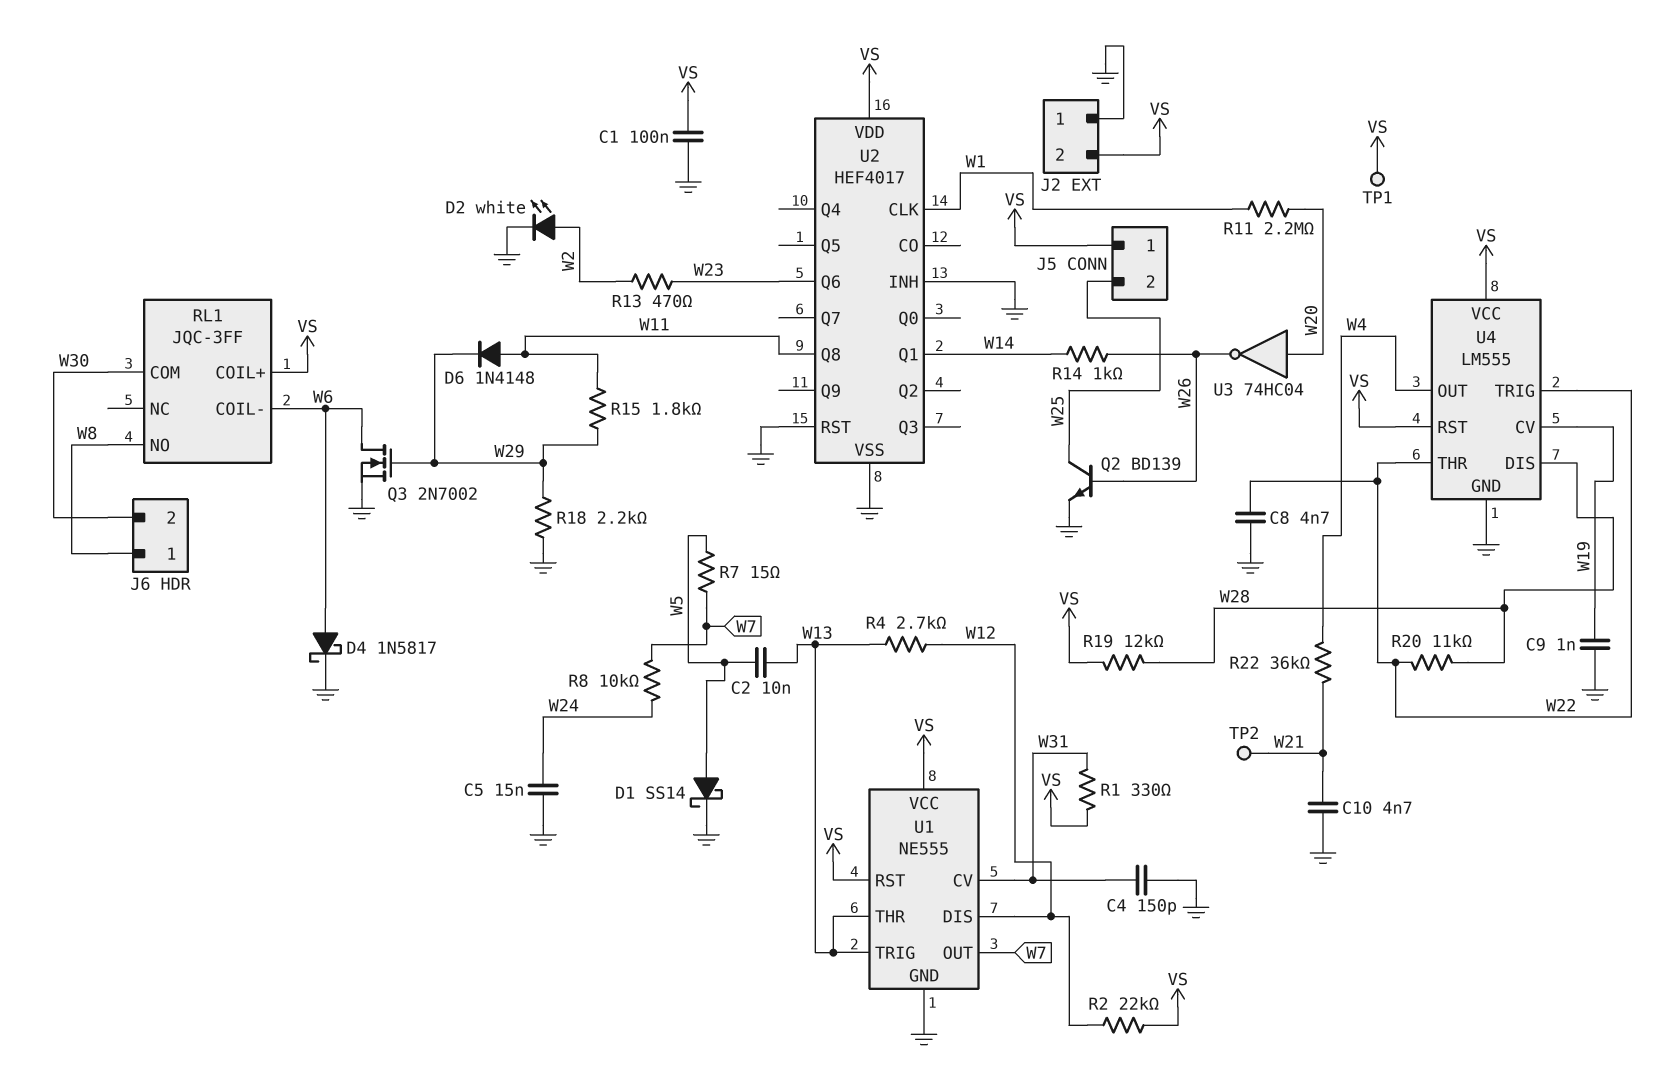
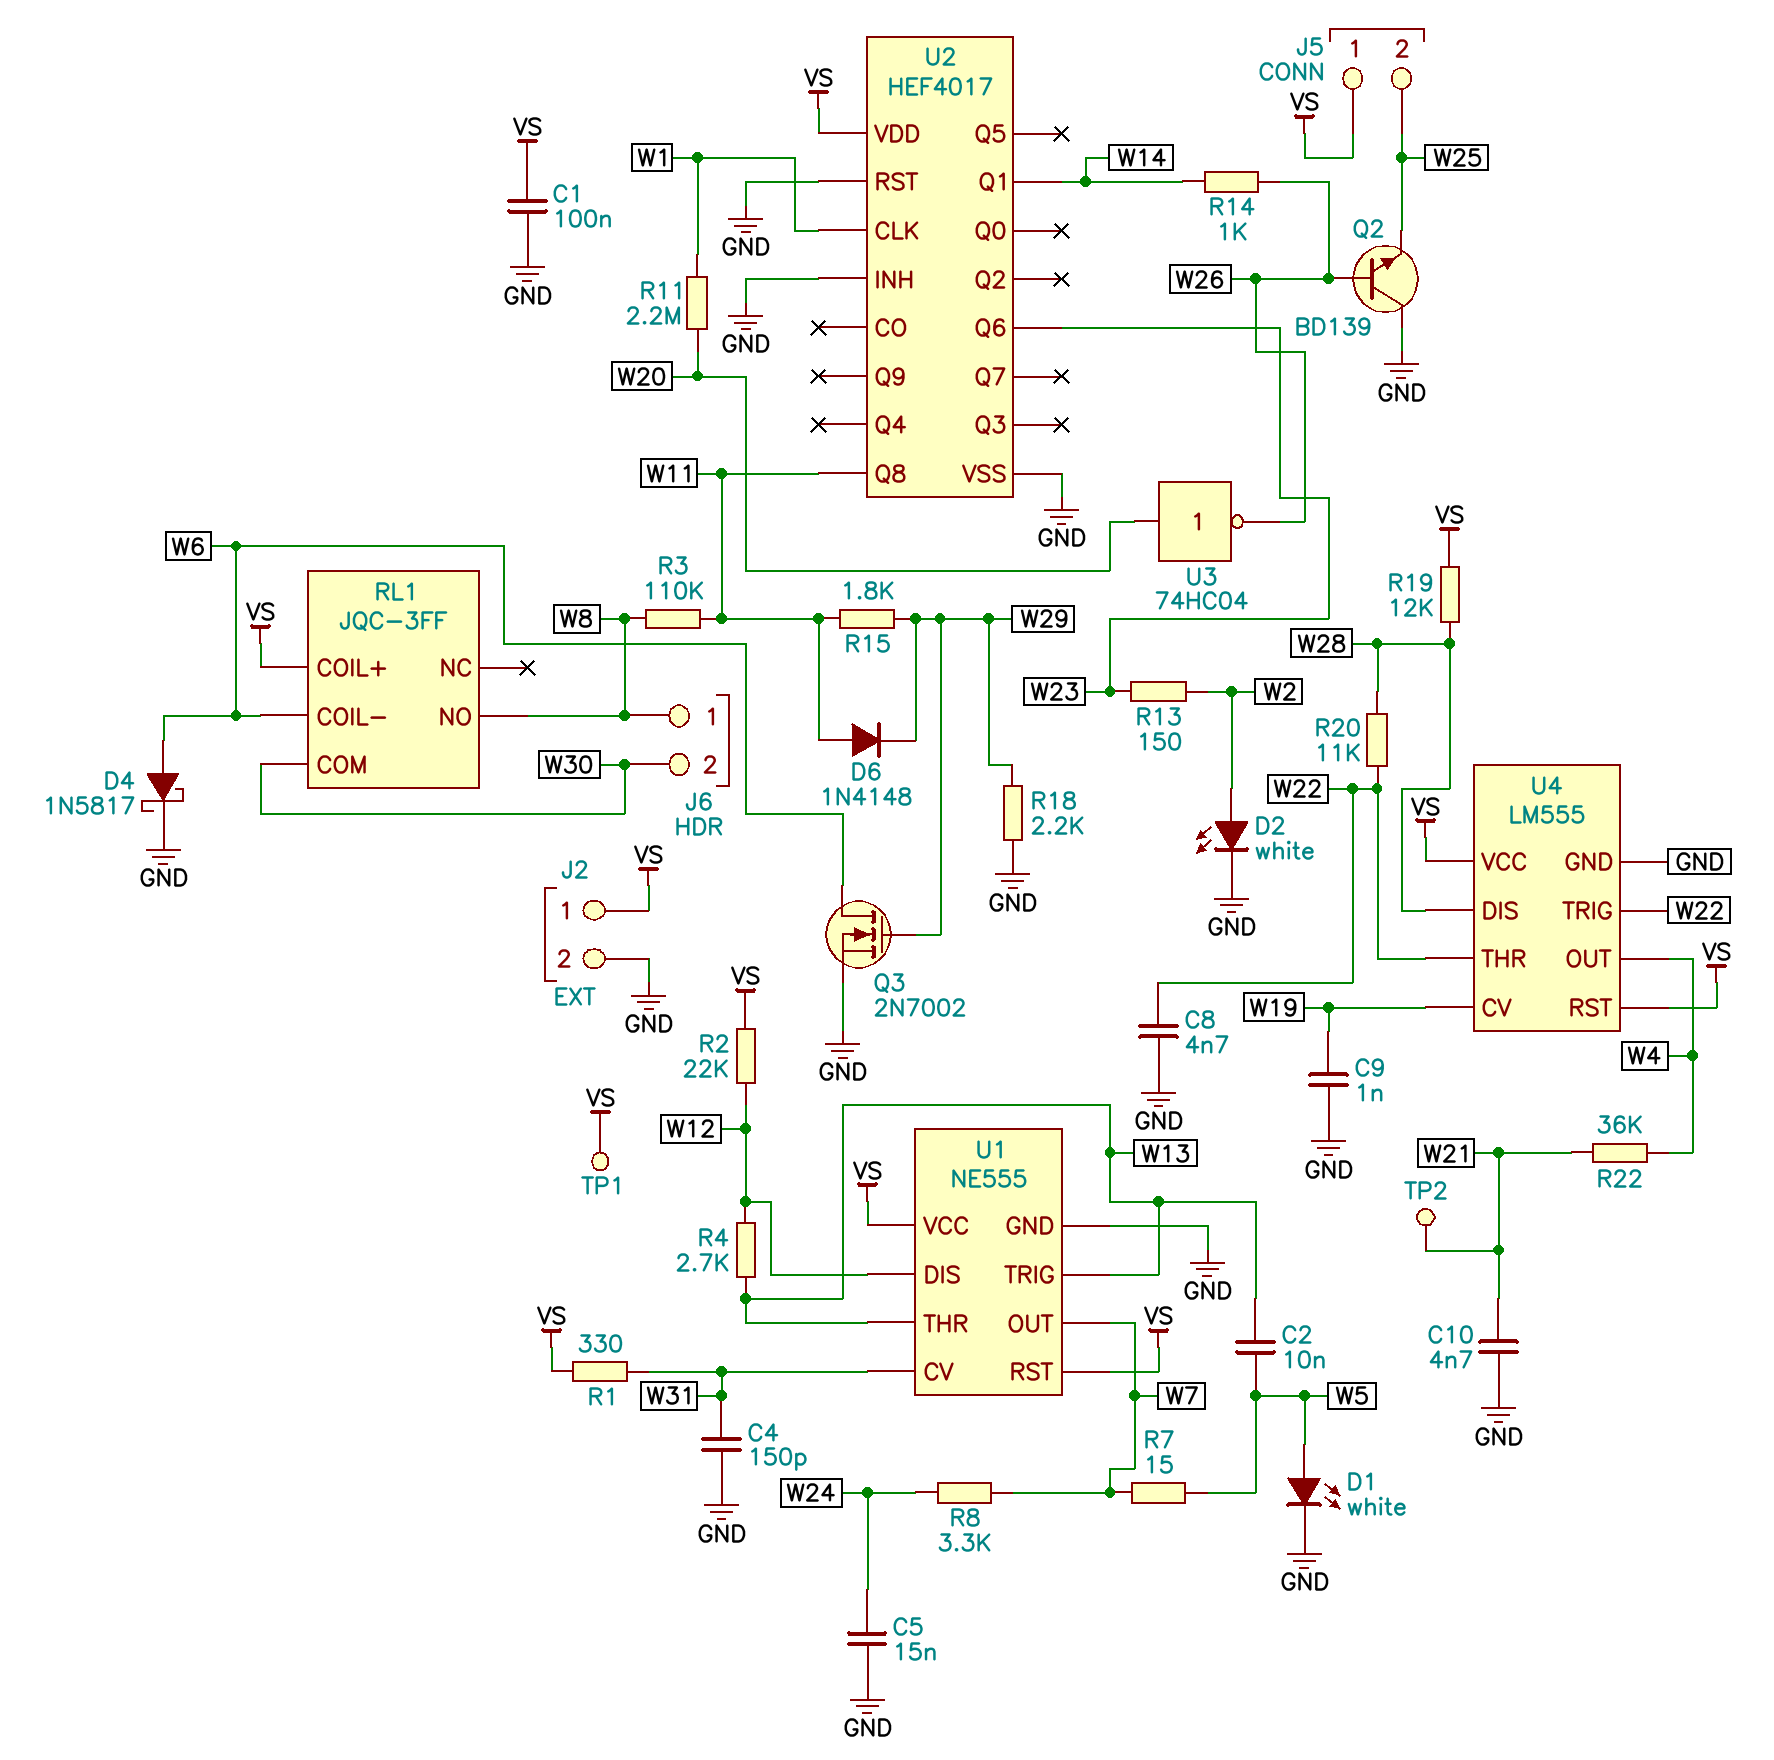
D1: schottky SS14 (A W5, K GND) -> LED white (A W5, K GND)
J2 pin 1: GND -> VS
J2 pin 2: VS -> GND
Q2: NPN BD139 (B W26, C W25, E GND) -> NPN BD139 (B W26, C GND, E W25)
R3: none -> 110k (W8, W11)
R8: 10k (W7, W24) -> 3.3k (W7, W24)
R13: 470 (W2, W23) -> 150 (W2, W23)

